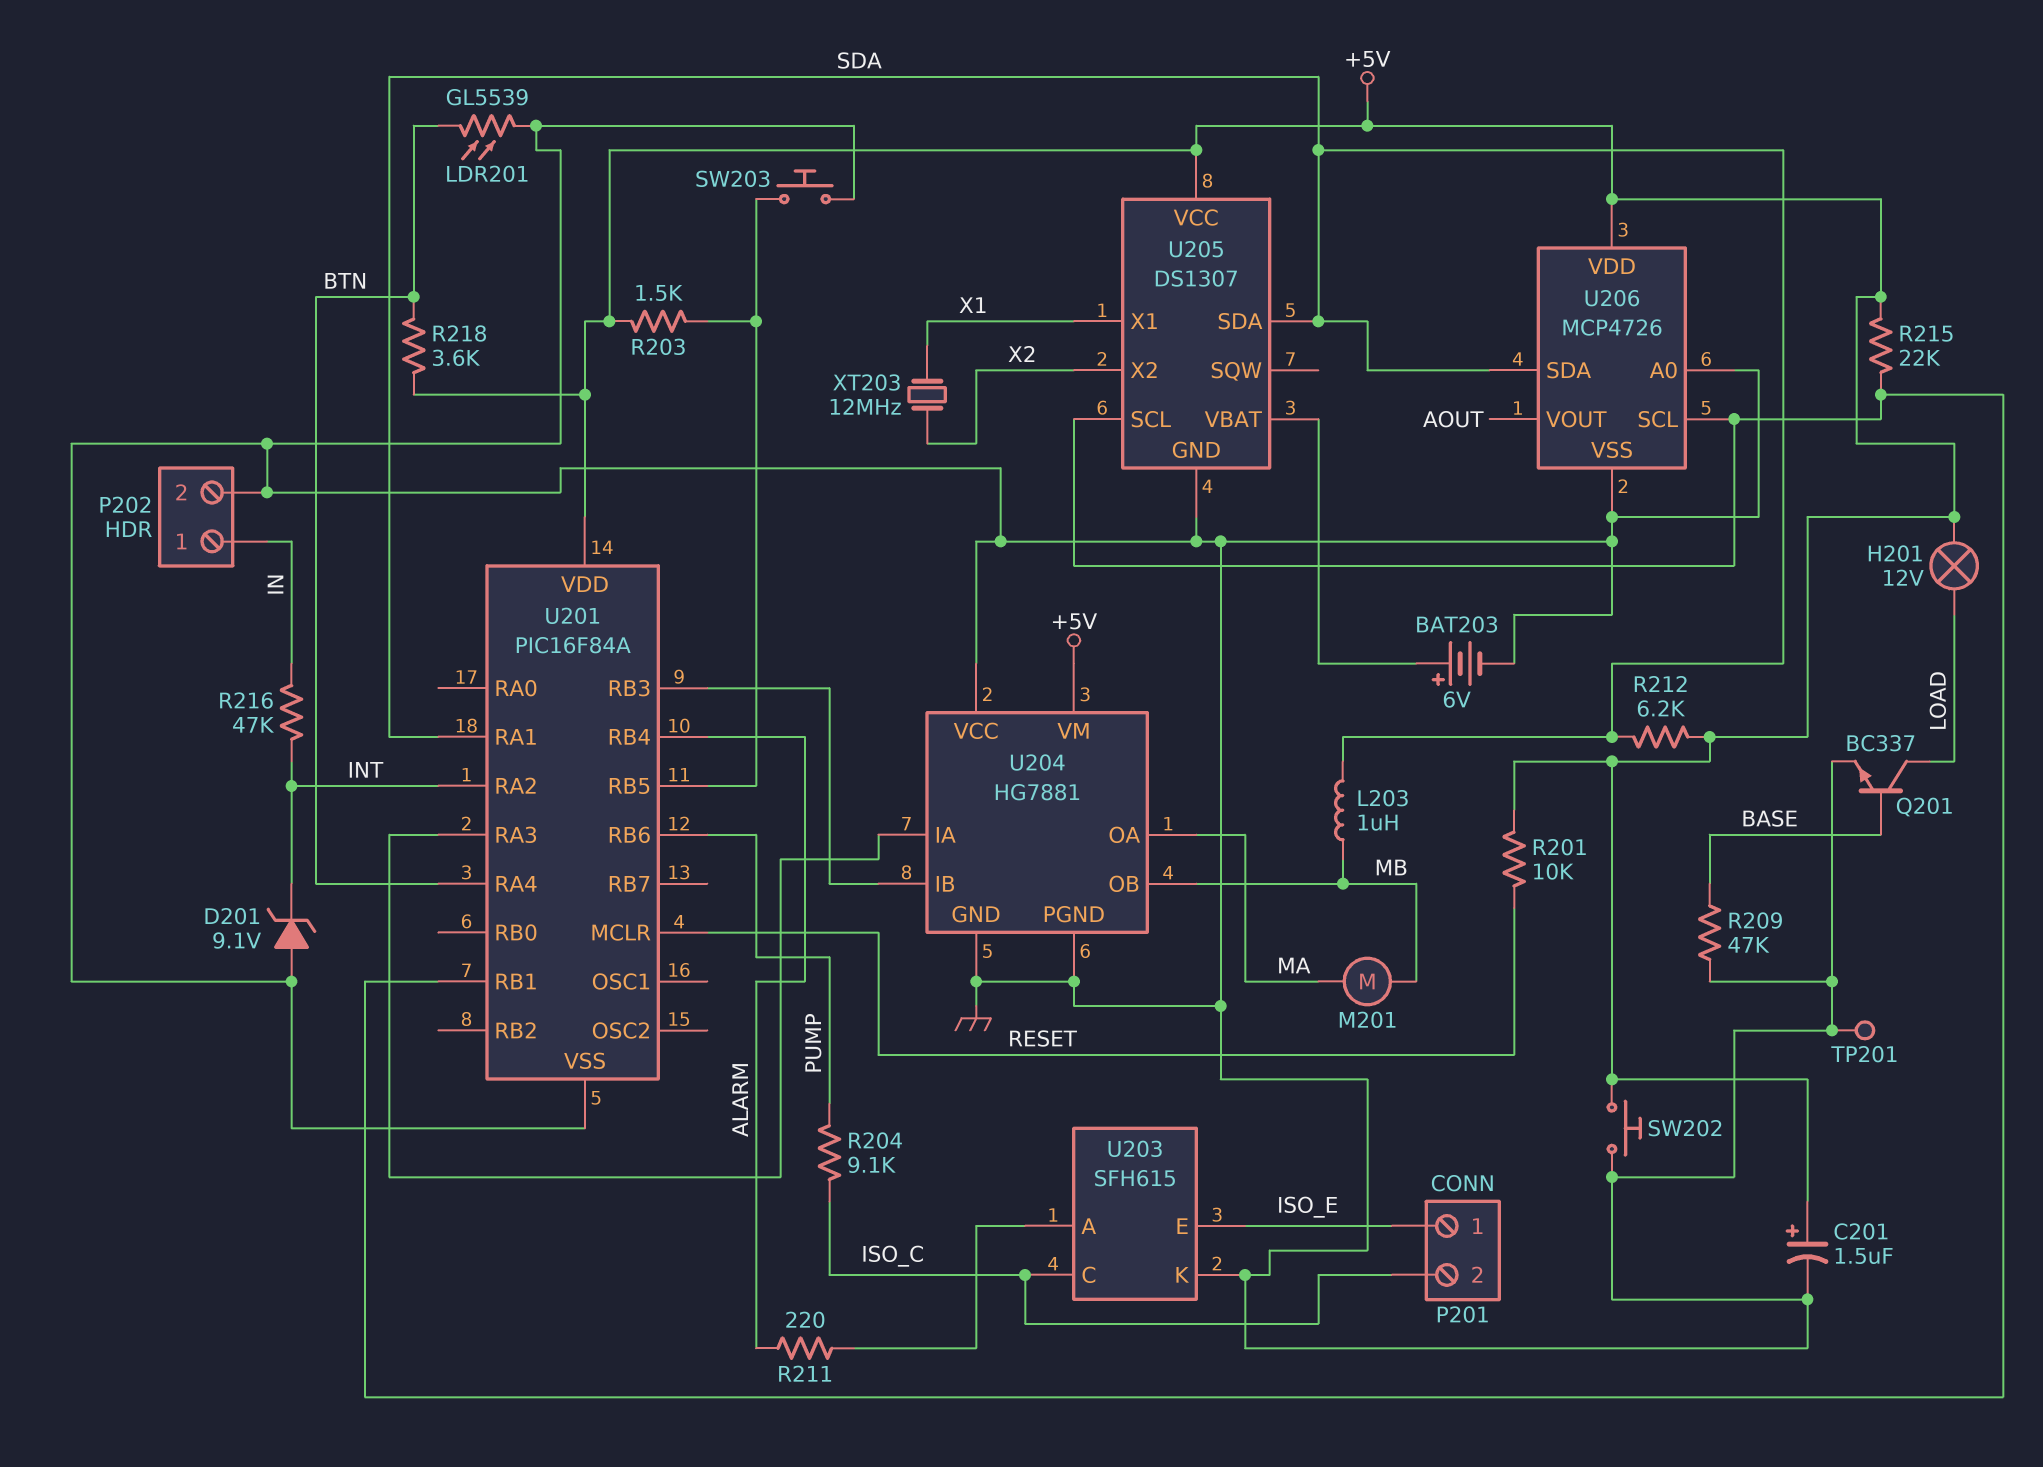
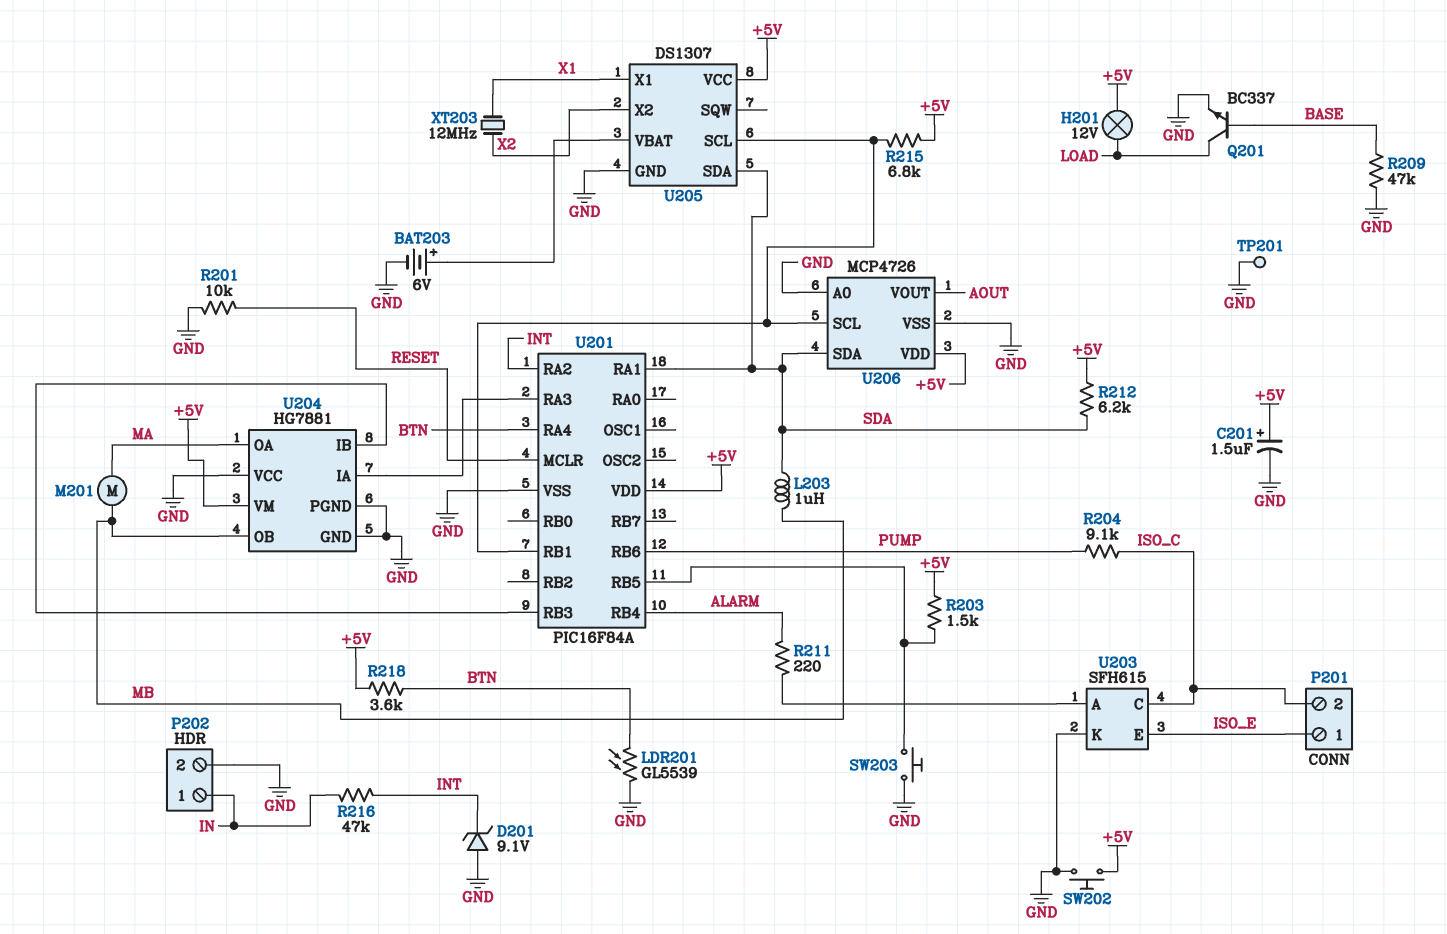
R201: 10k (+5V, RESET) -> 10k (GND, RESET)
R215: 22k (+5V, U201/RB1) -> 6.8k (+5V, U201/RB1)

